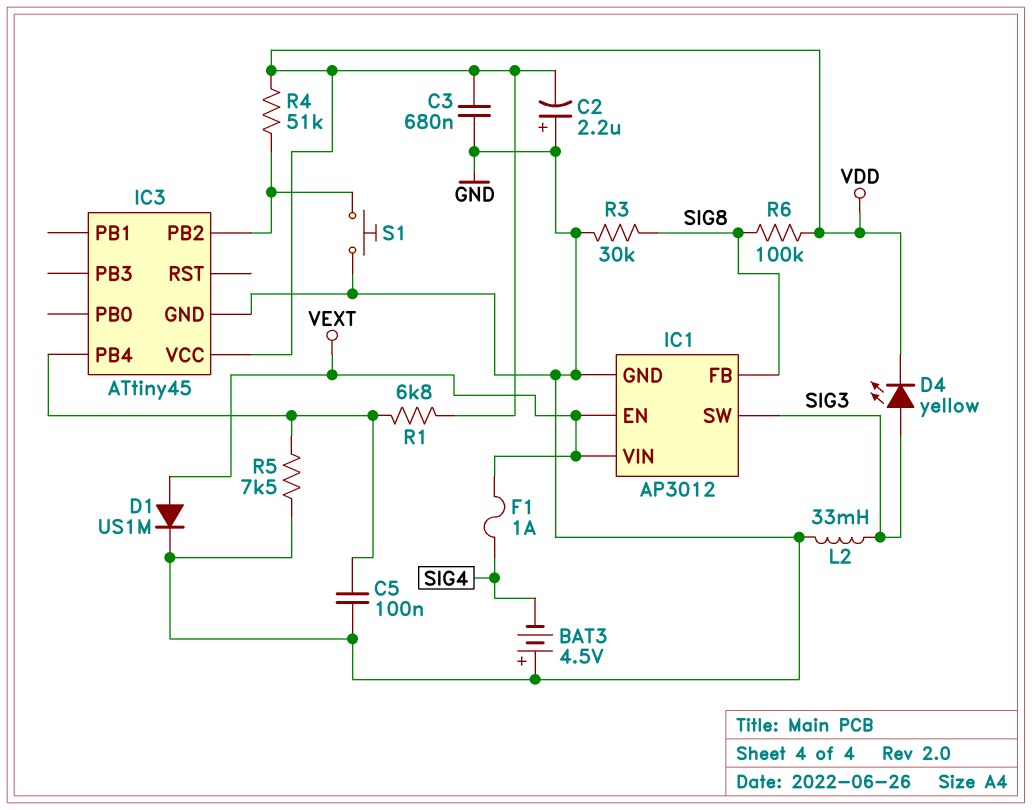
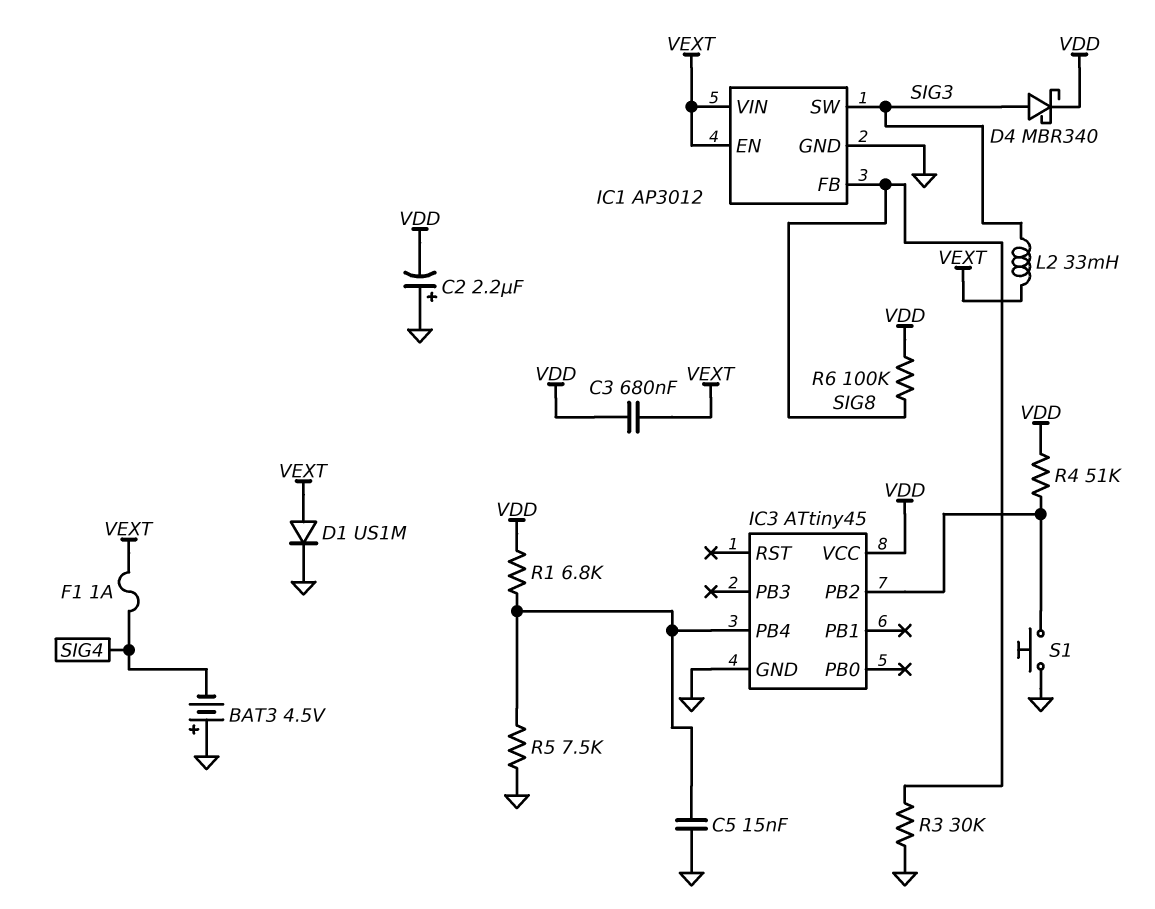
C3: 680nF (GND, VDD) -> 680nF (VDD, VEXT)
C5: 100nF (GND, IC3/PB4) -> 15nF (GND, IC3/PB4)
D4: LED yellow (A SIG3, K VDD) -> schottky MBR340 (A SIG3, K VDD)
L2: 33mH (GND, SIG3) -> 33mH (SIG3, VEXT)

